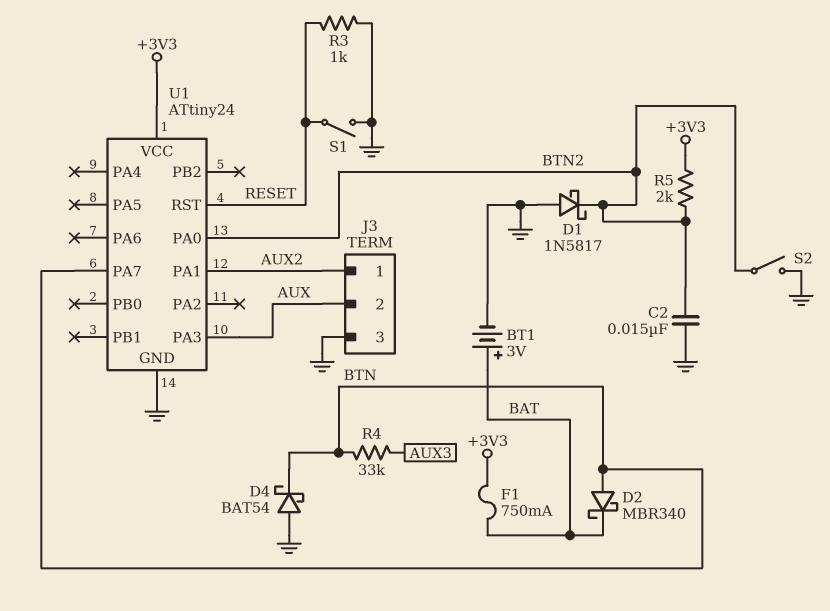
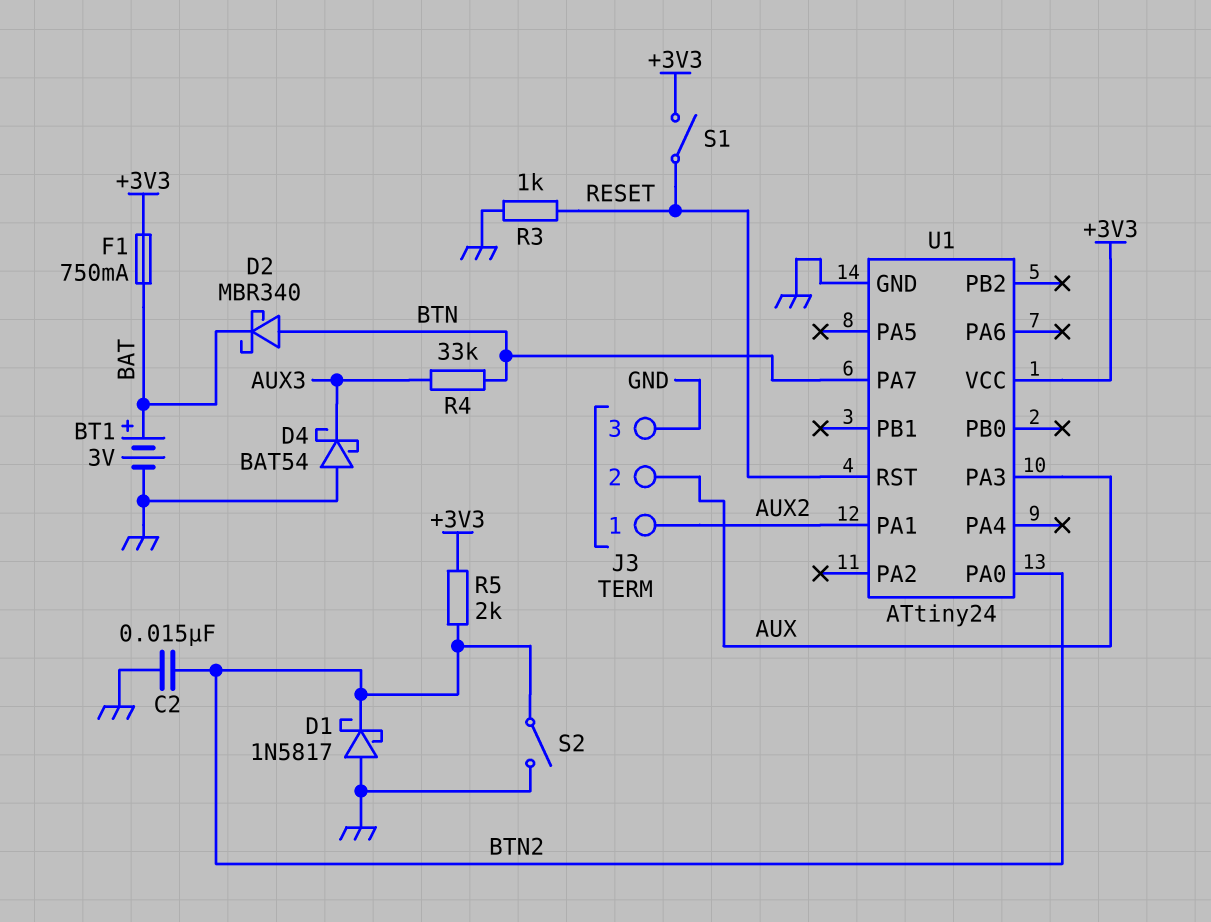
D4: schottky BAT54 (A GND, K BTN) -> schottky BAT54 (A GND, K AUX3)
S1: switch (GND, RESET) -> switch (+3V3, RESET)

